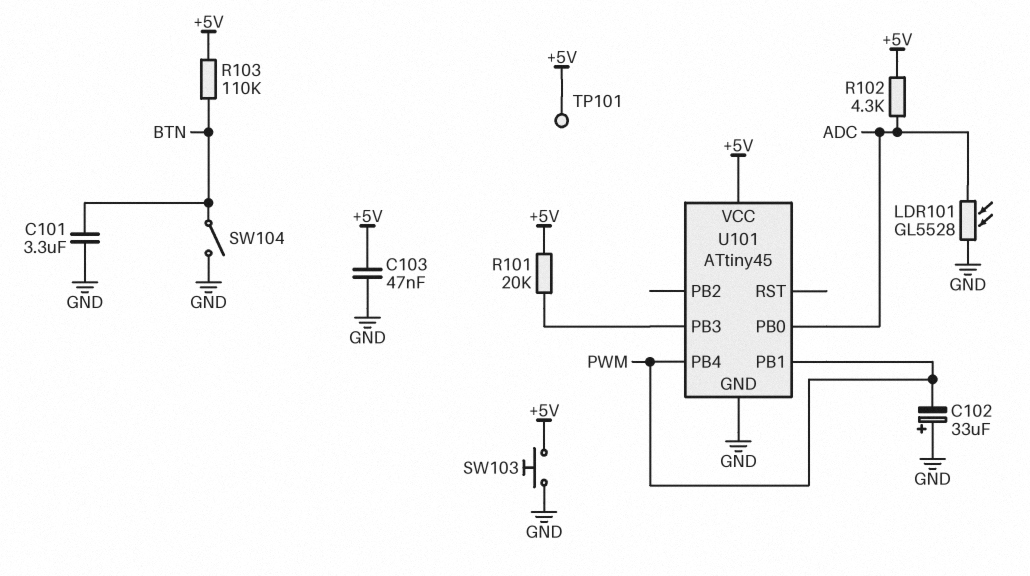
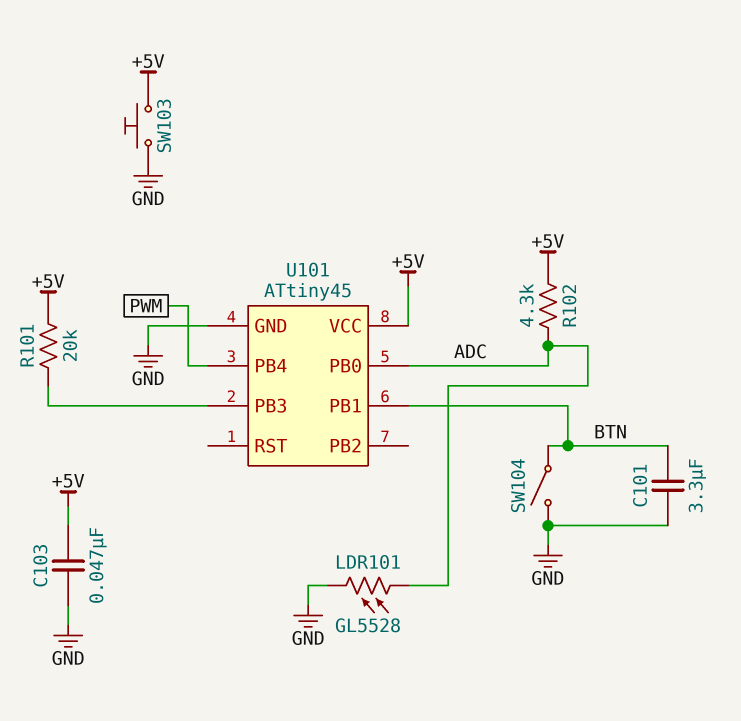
C102: 33uF (plus GND, minus PWM) -> none
R103: 110k (+5V, BTN) -> none
TP101: test point (+5V) -> none
U101 pin PB1: PWM -> BTN

